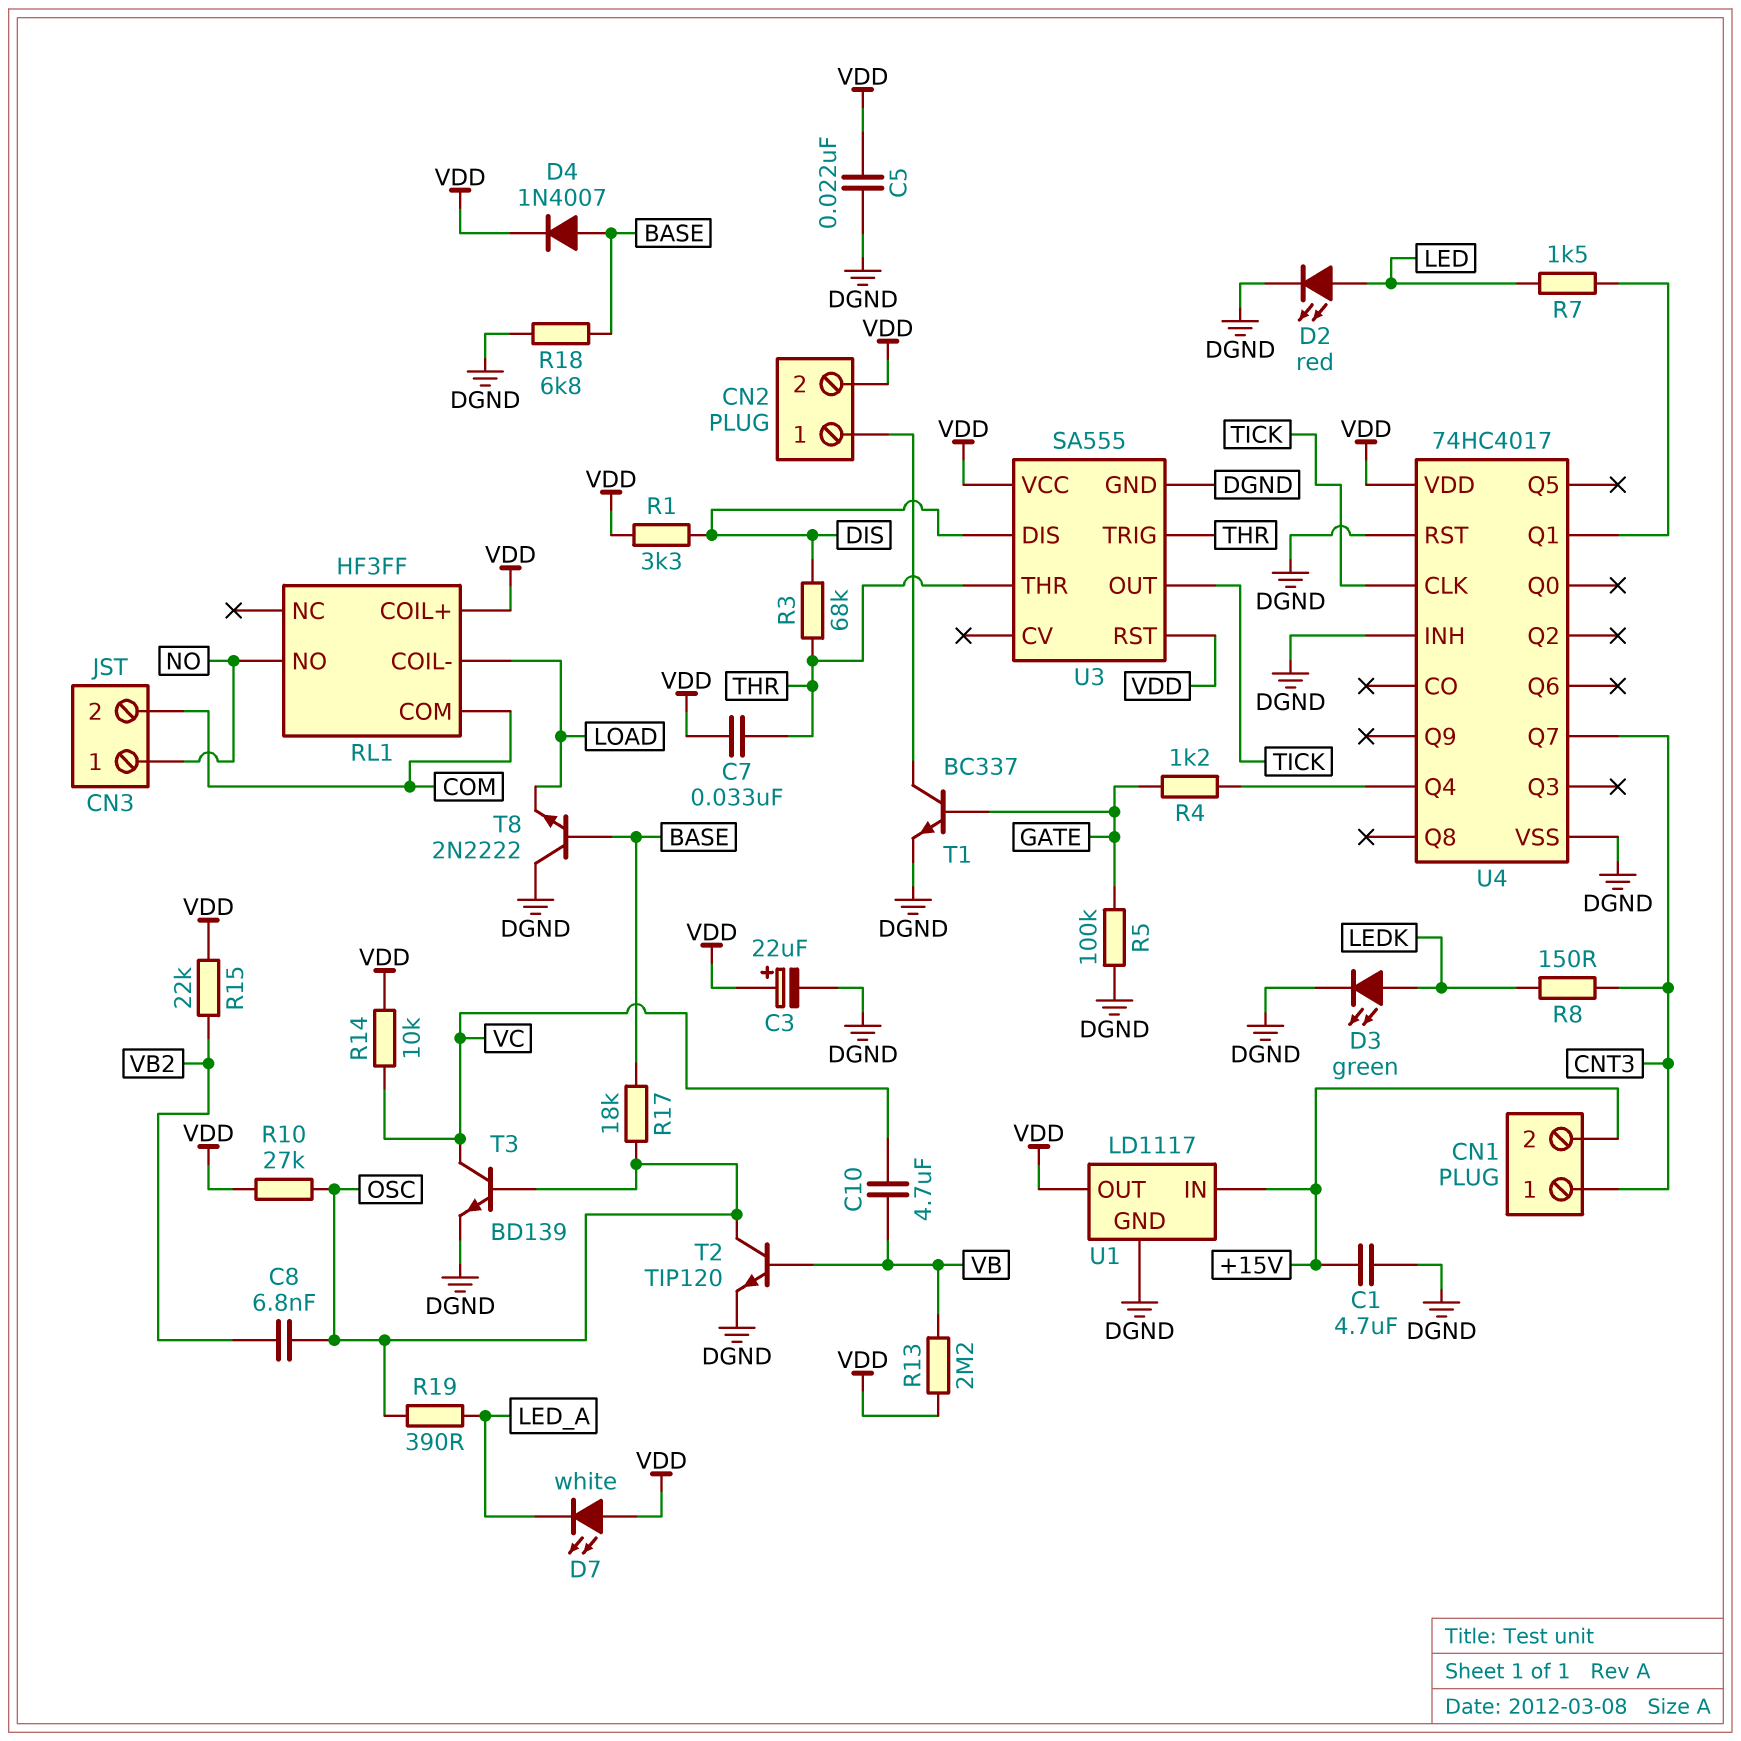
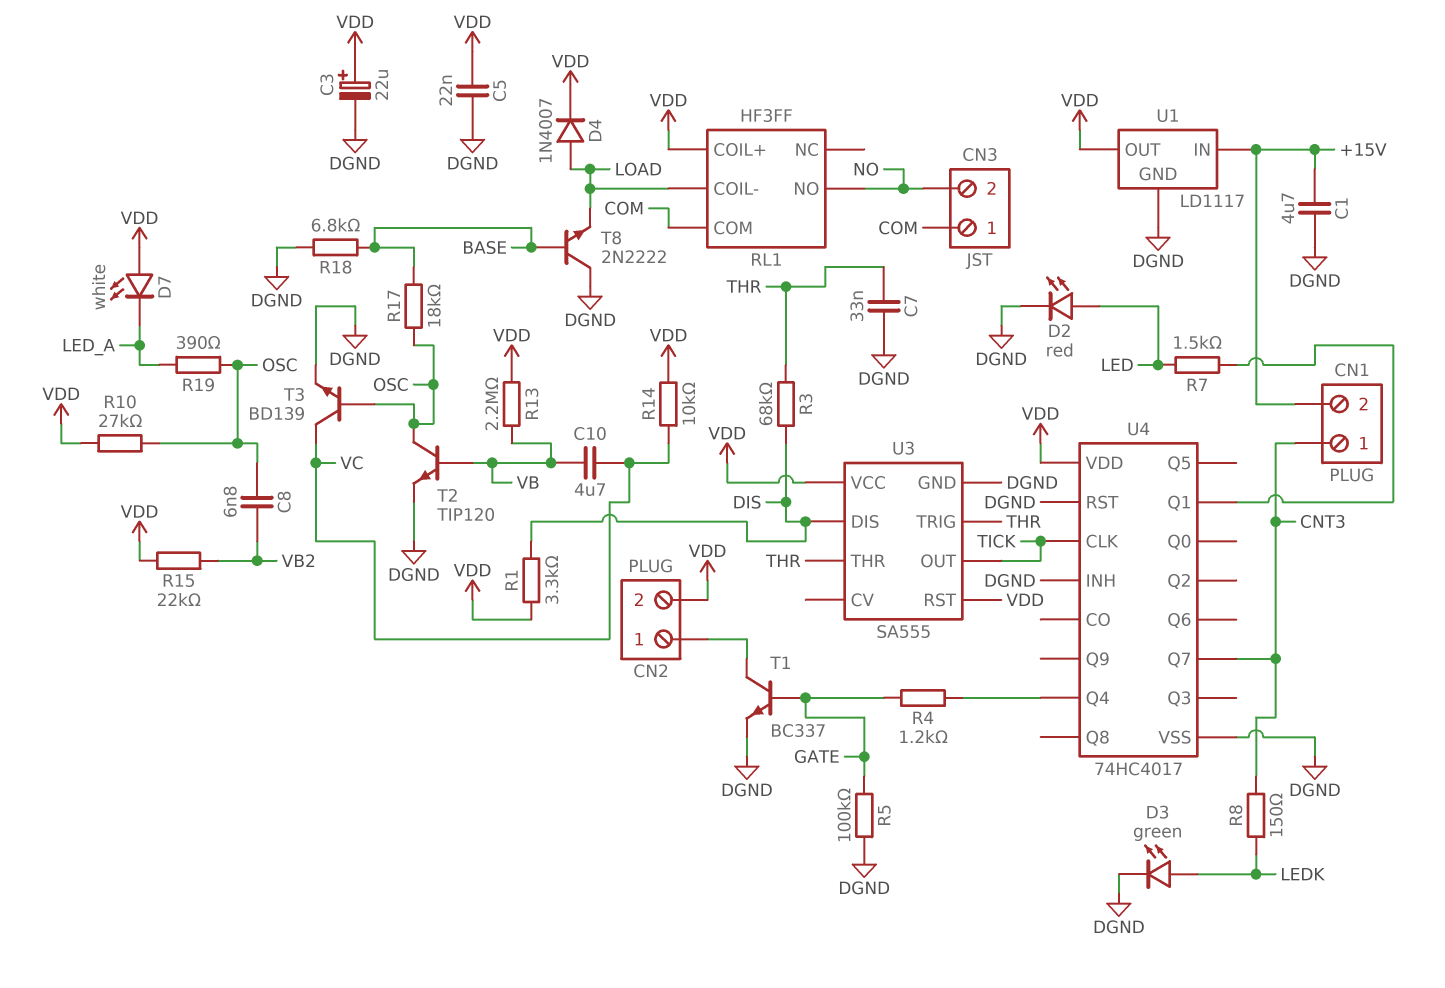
C7: 33nF (THR, VDD) -> 33nF (DGND, THR)
CN3 pin 1: NO -> COM
CN3 pin 2: COM -> NO
D4: diode 1N4007 (A BASE, K VDD) -> diode 1N4007 (A LOAD, K VDD)

